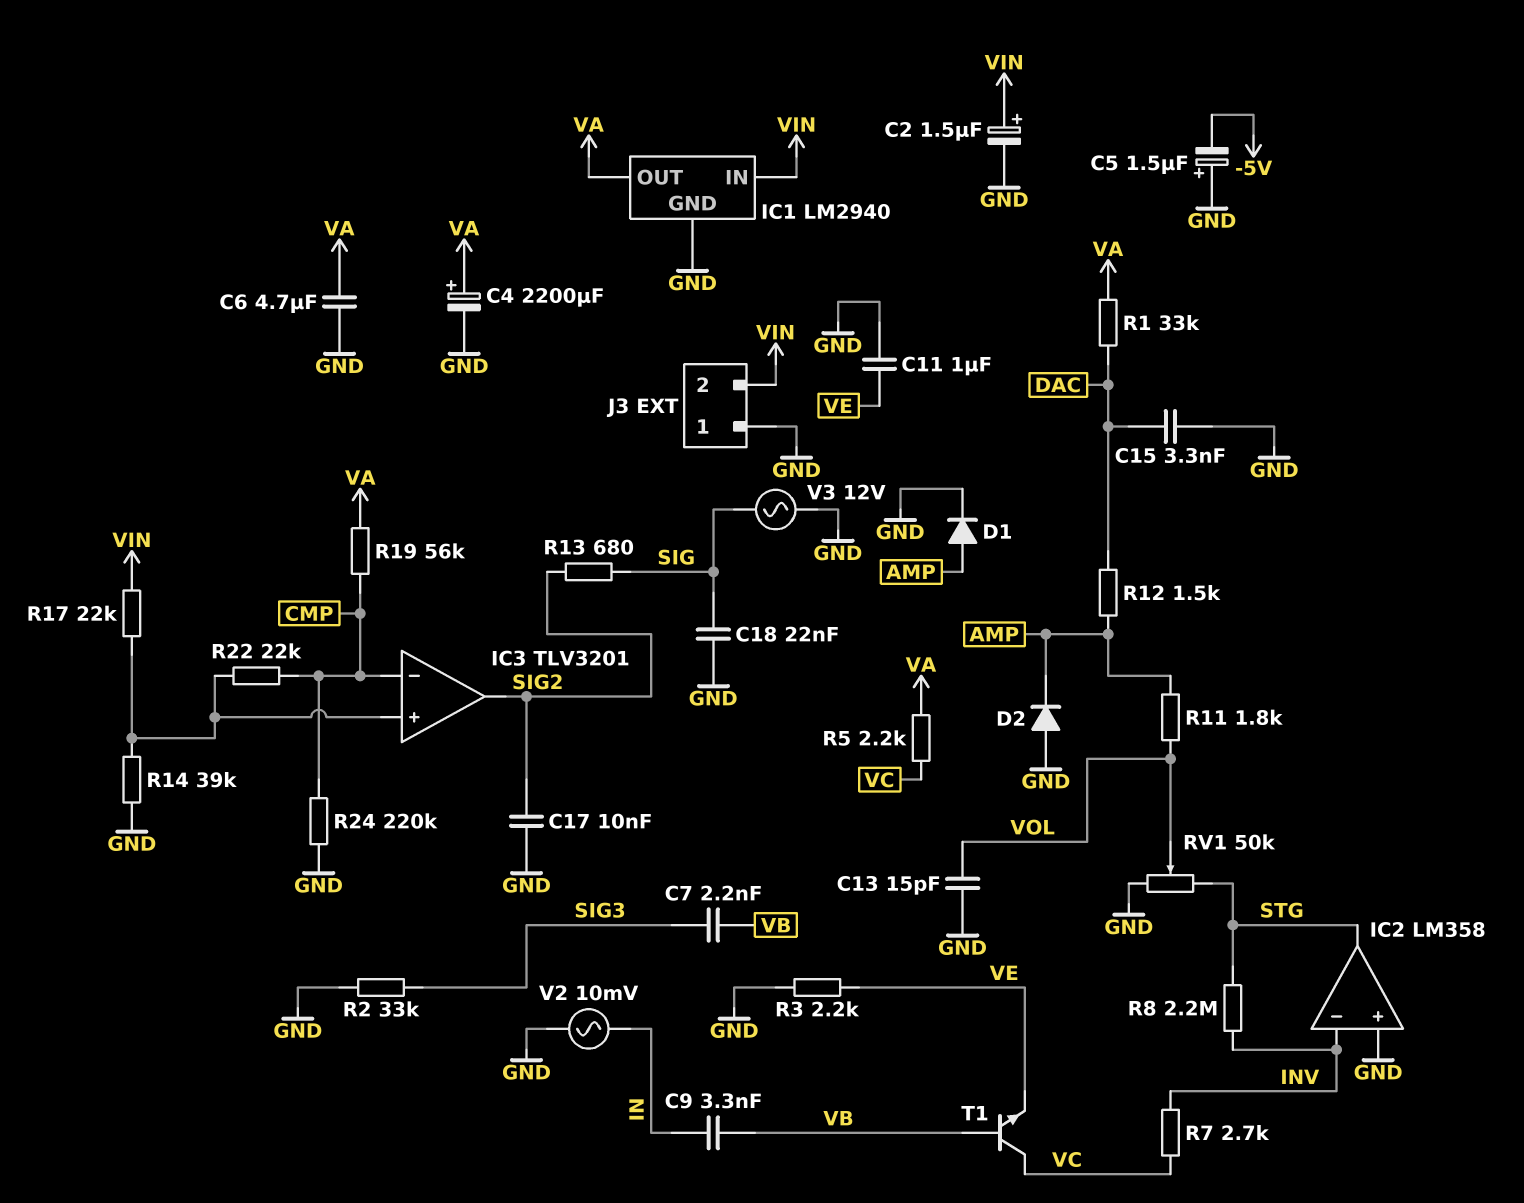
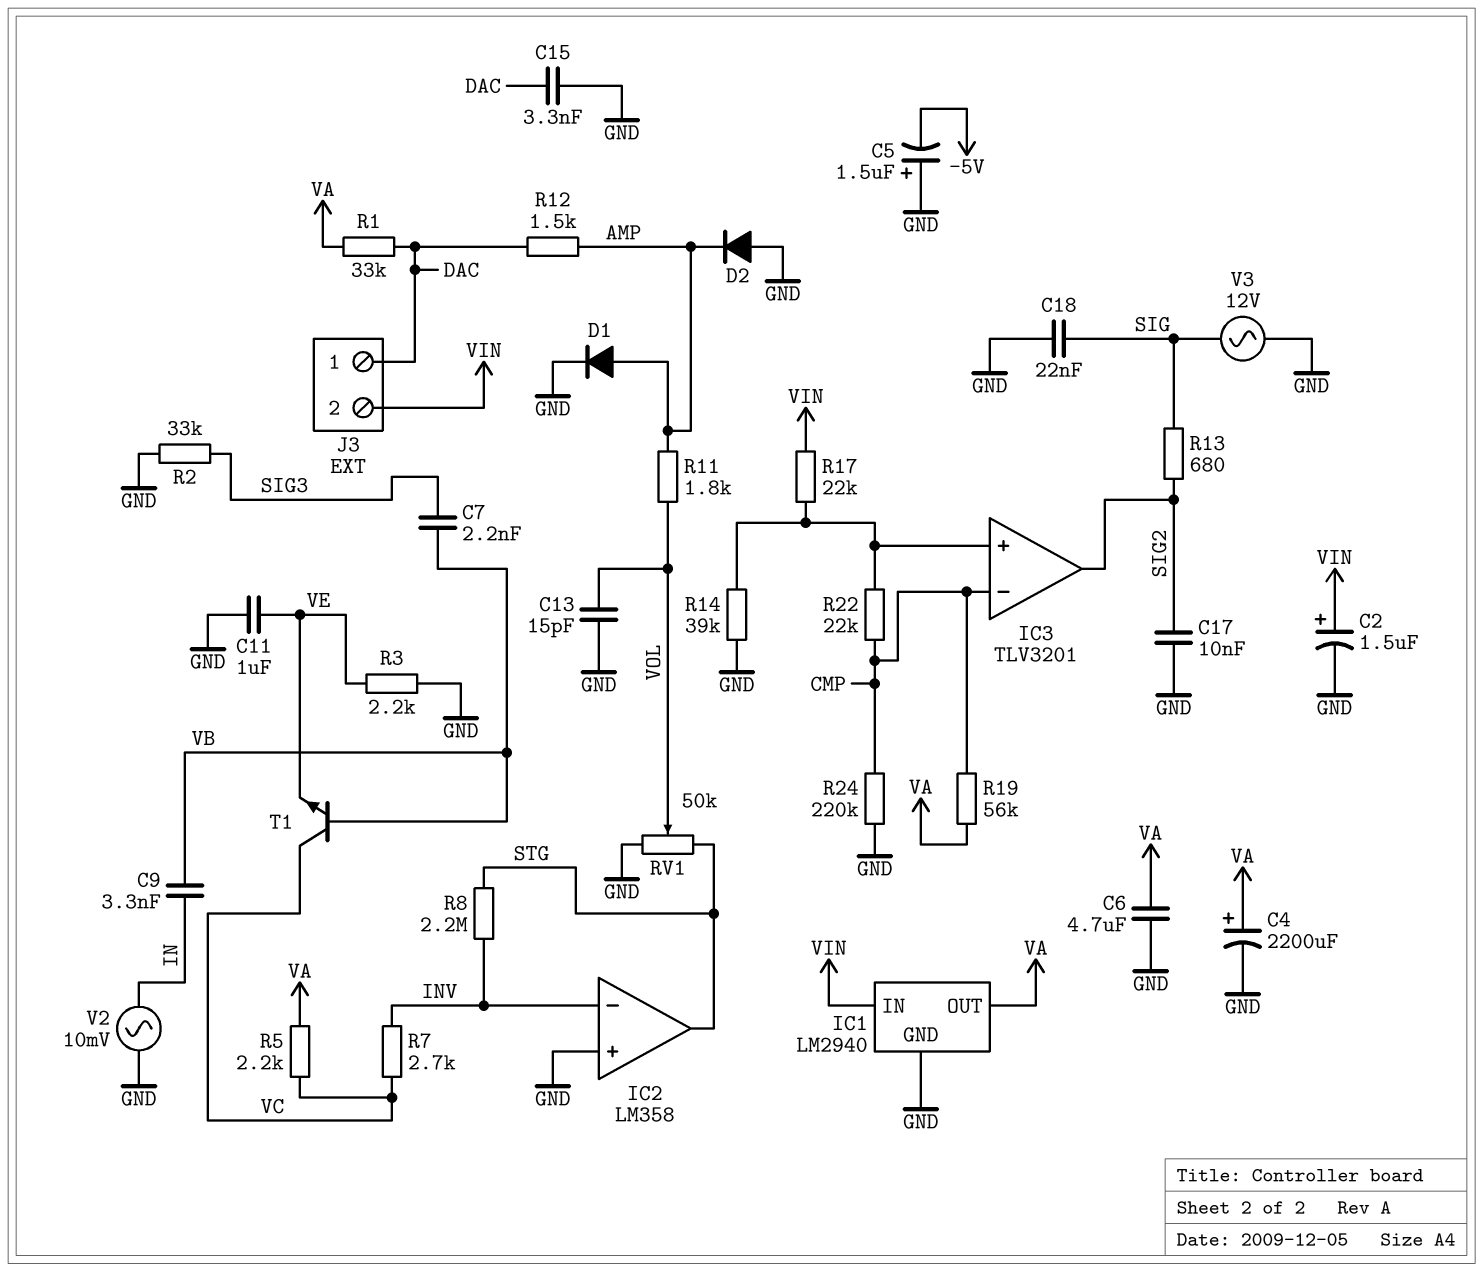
J3 pin 1: GND -> DAC

